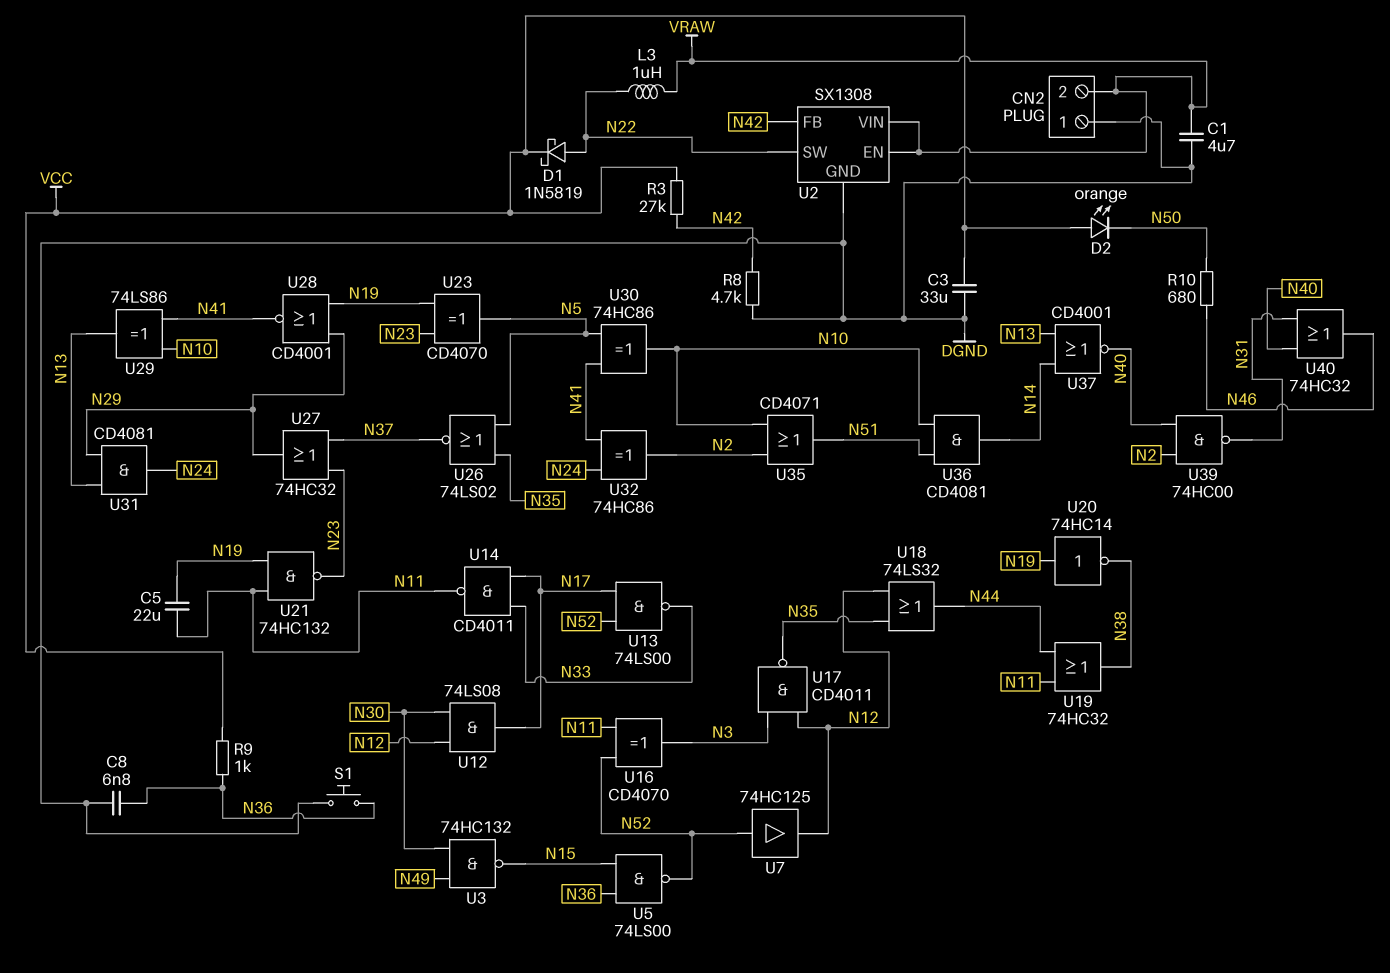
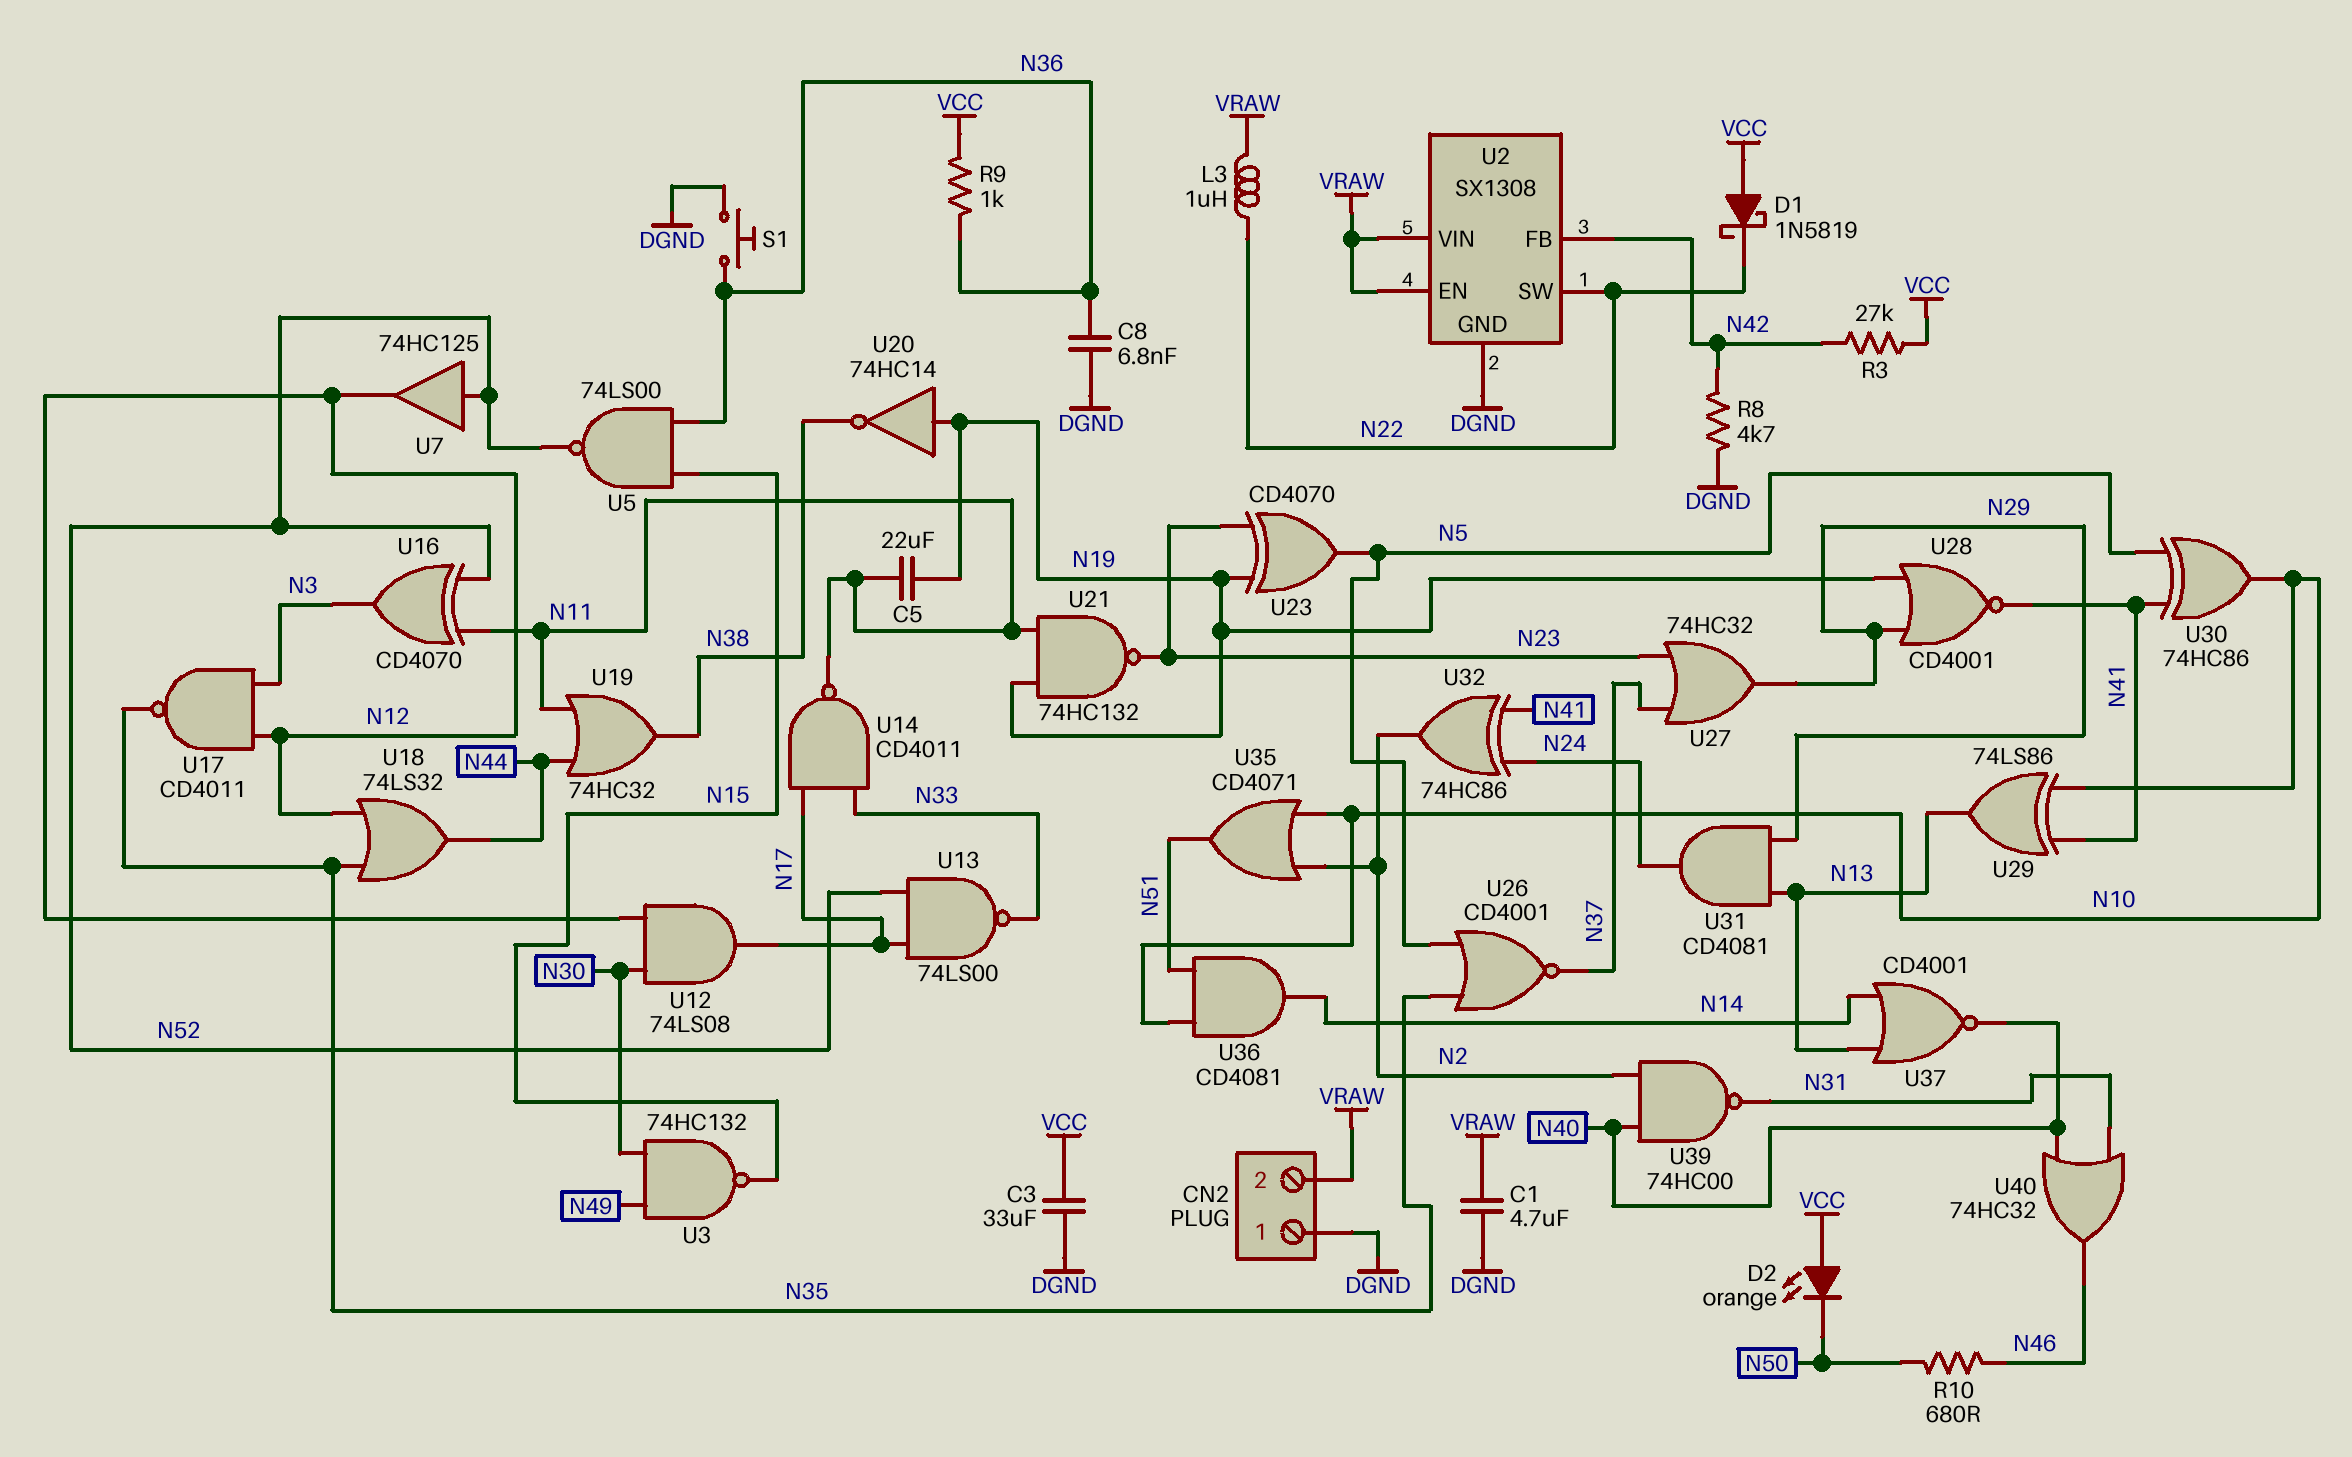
D1: schottky 1N5819 (A N22, K VCC) -> schottky 1N5819 (A VCC, K N22)
U26: NOR 74LS02 (in N5, in N35, out N37) -> NOR CD4001 (in N5, in N35, out N37)

